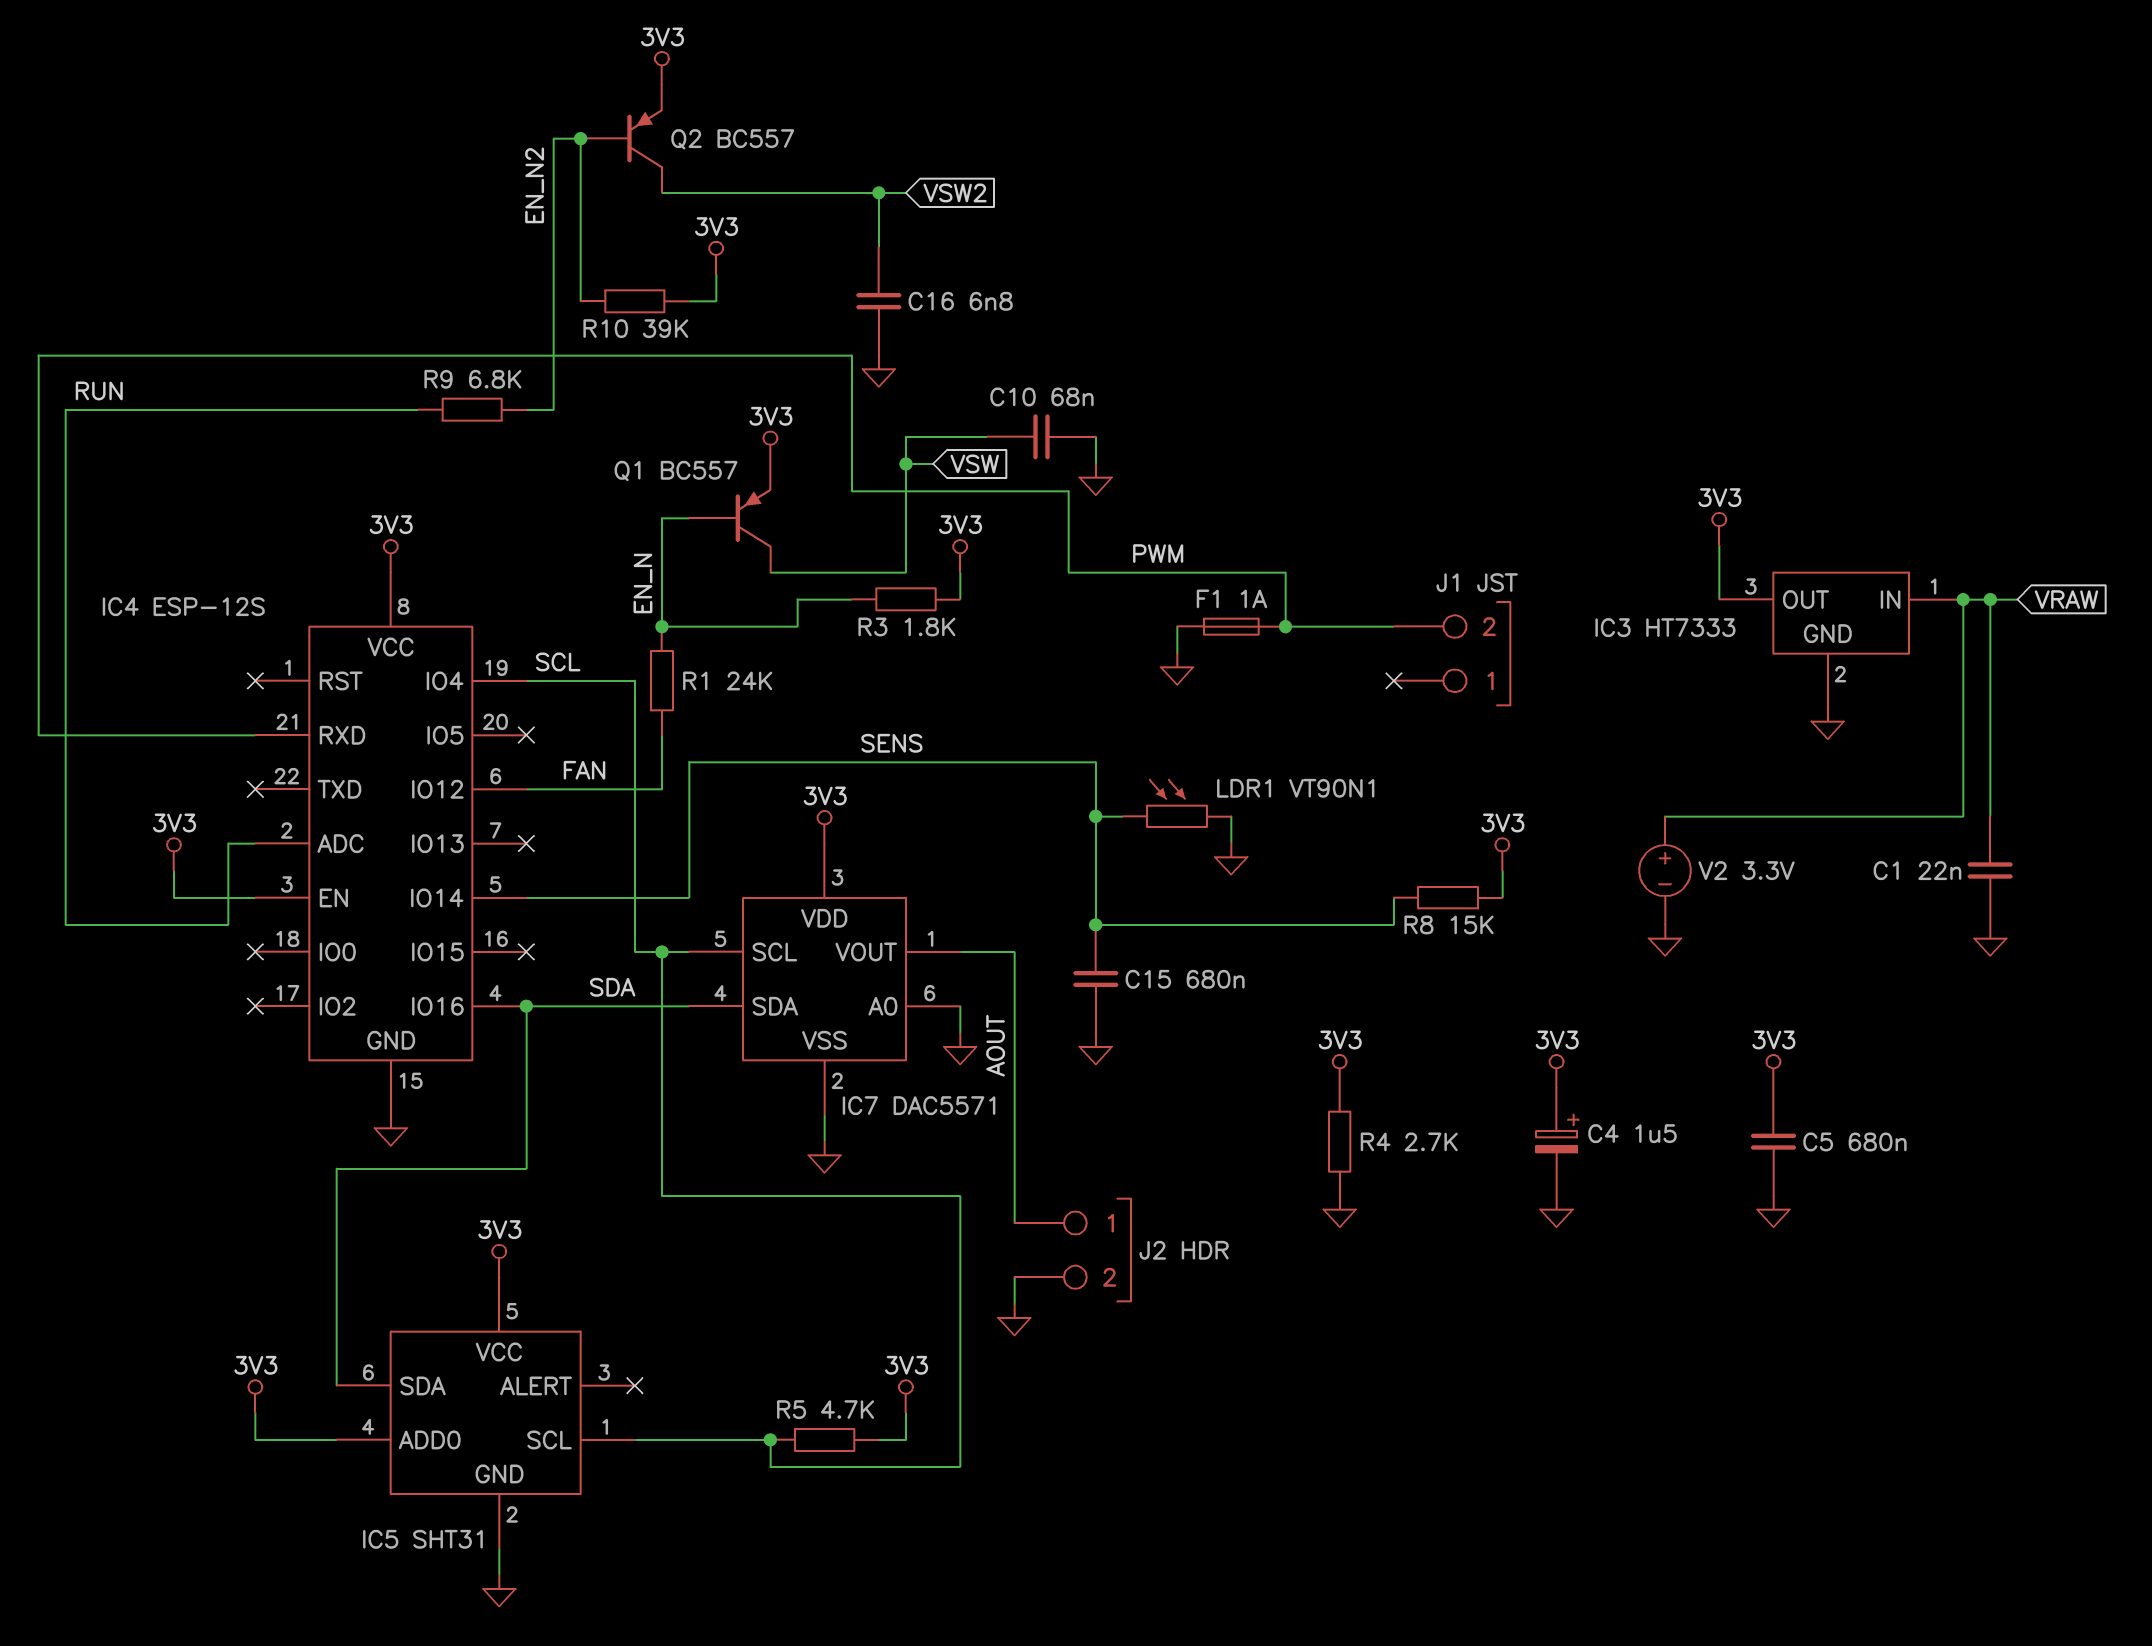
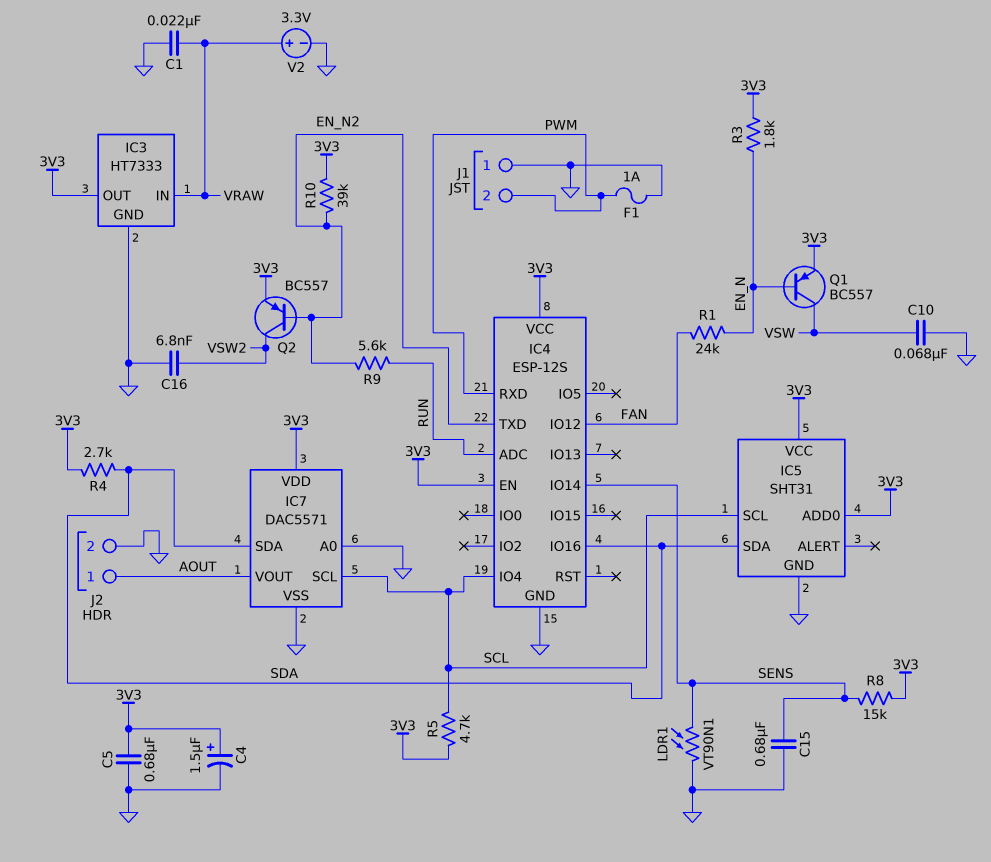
IC4 pin TXD: none -> EN_N2
J1 pin 1: none -> GND
R4: 2.7k (3V3, GND) -> 2.7k (3V3, SDA)
R9: 6.8k (EN_N2, RUN) -> 5.6k (EN_N2, RUN)

